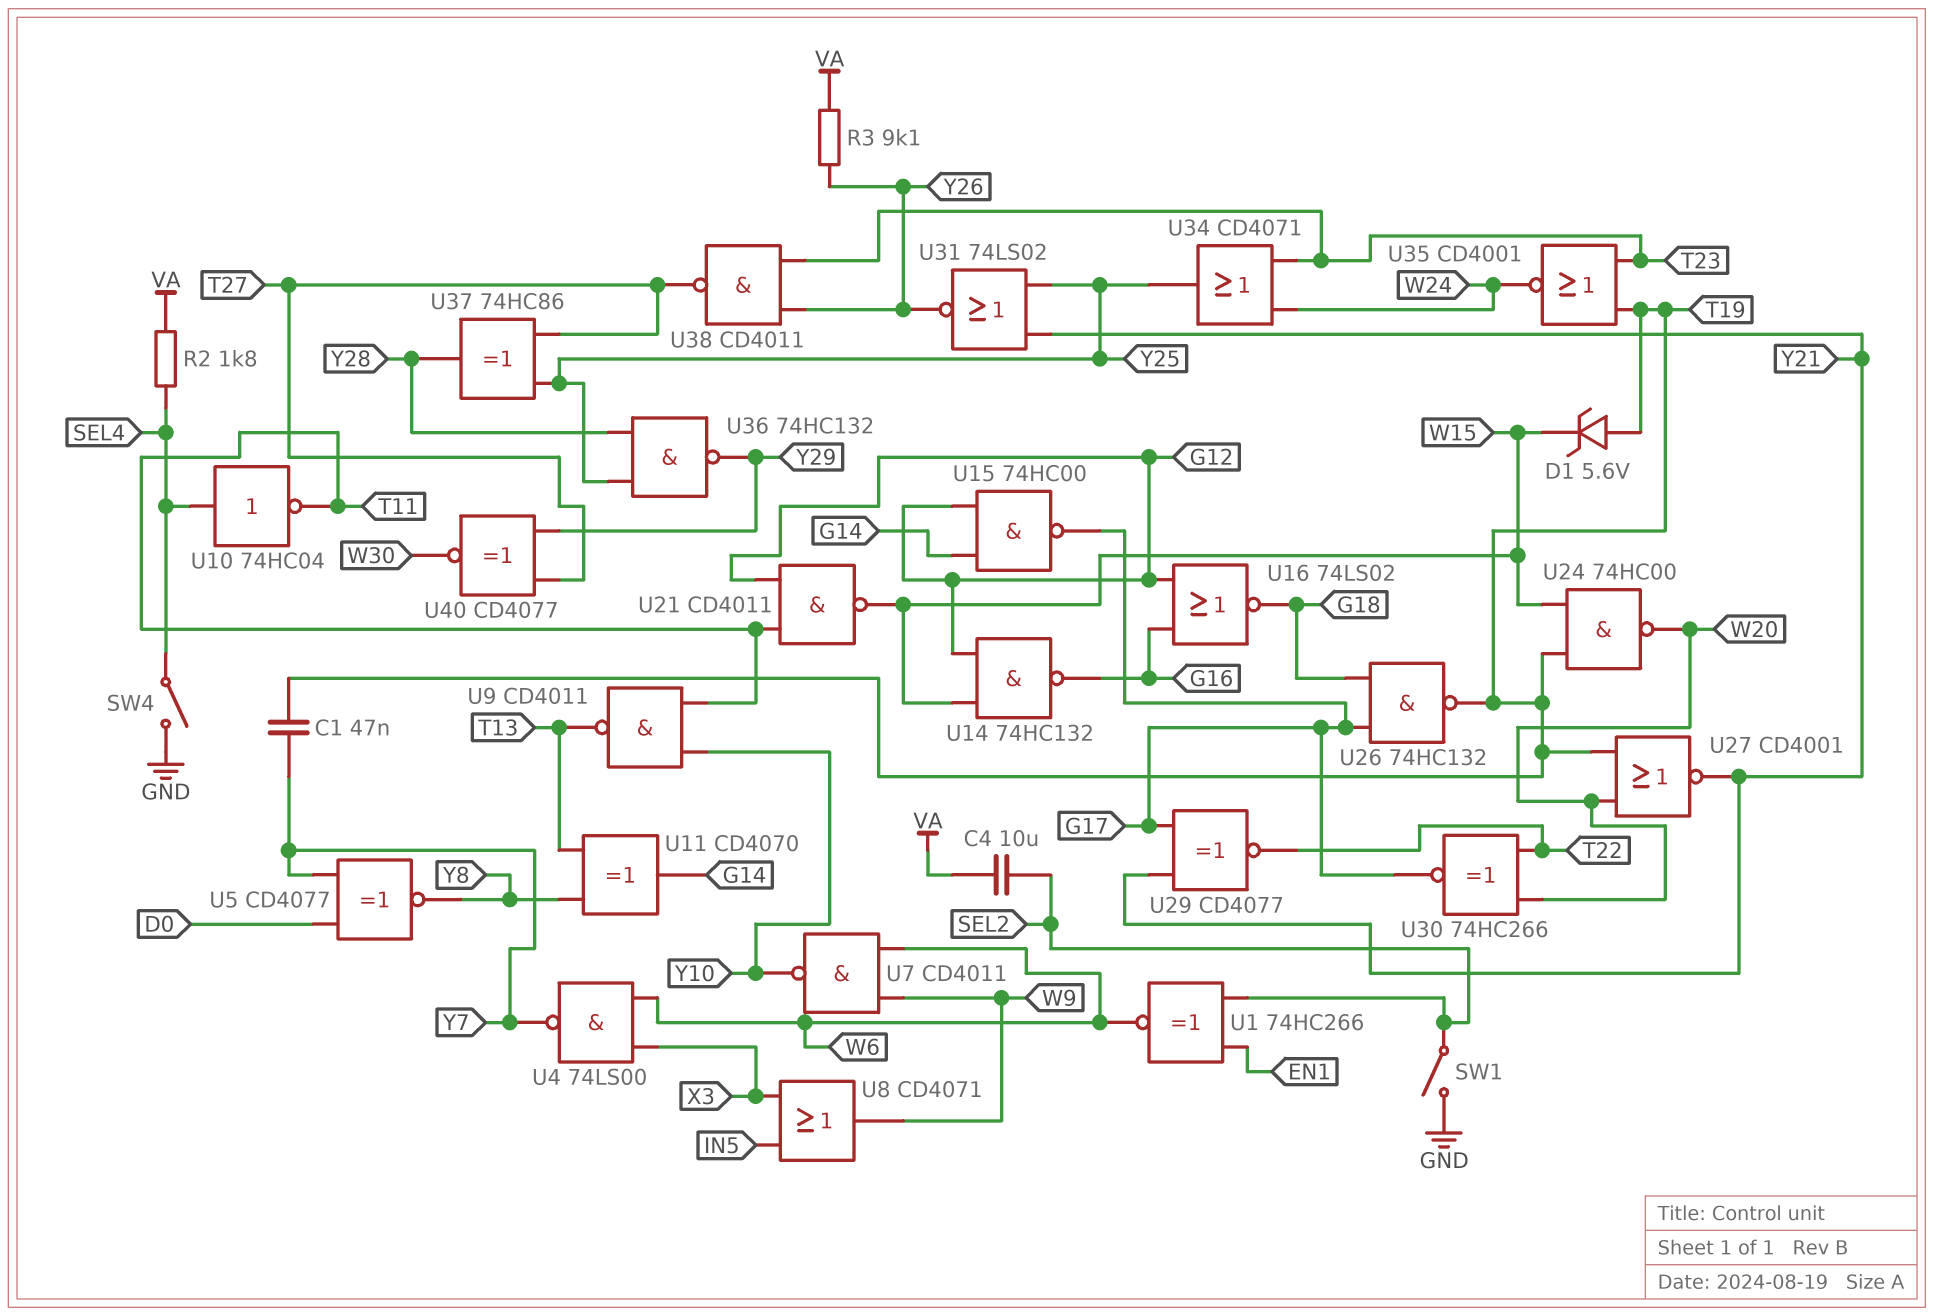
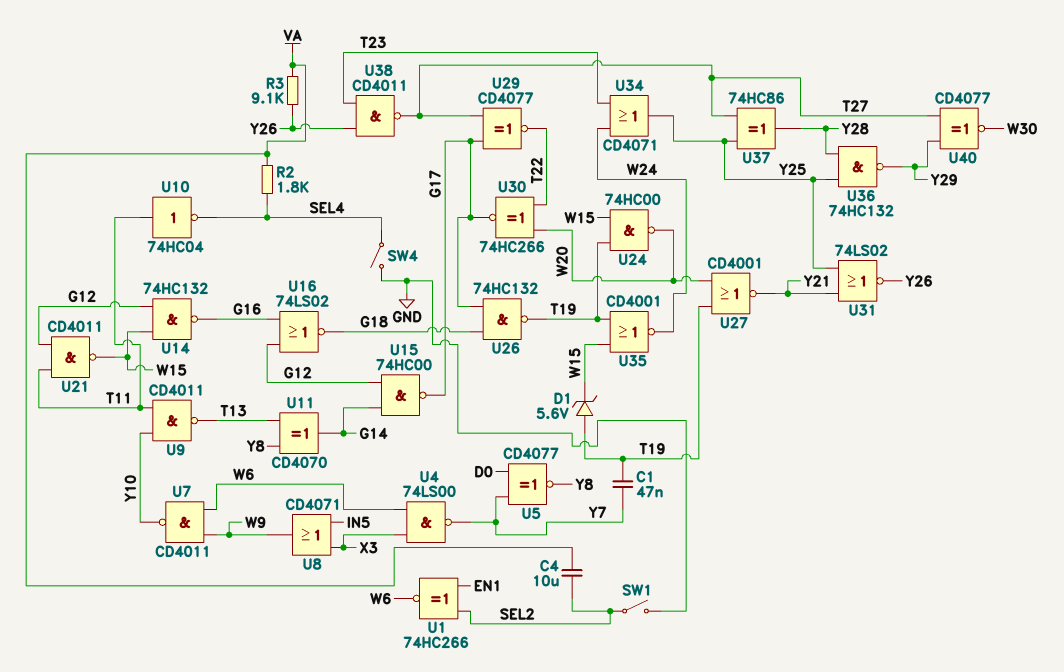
U10: NOT 74HC04 (in SEL4, out T11) -> NOT 74HC04 (in T11, out SEL4)
U29: XNOR CD4077 (in G17, in Y21, out T22) -> XNOR CD4077 (in G17, in T27, out T22)
U35: NOR CD4001 (in T19, in T23, out W24) -> NOR CD4001 (in T19, in W15, out W24)

